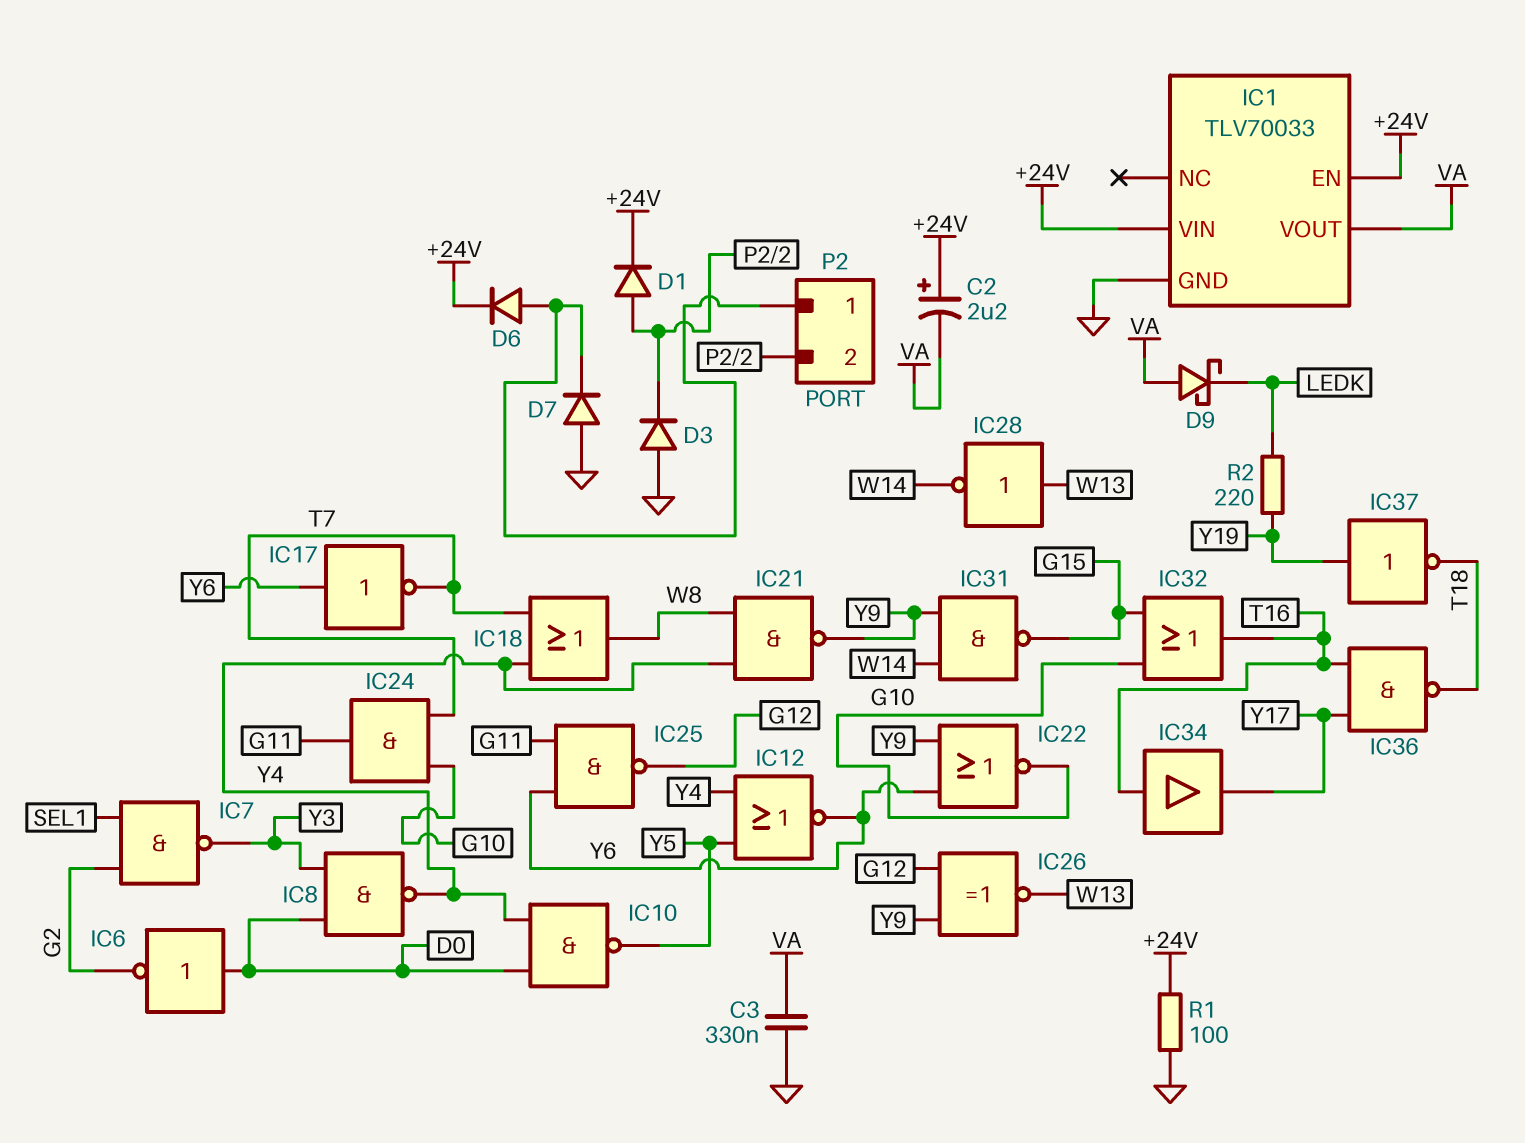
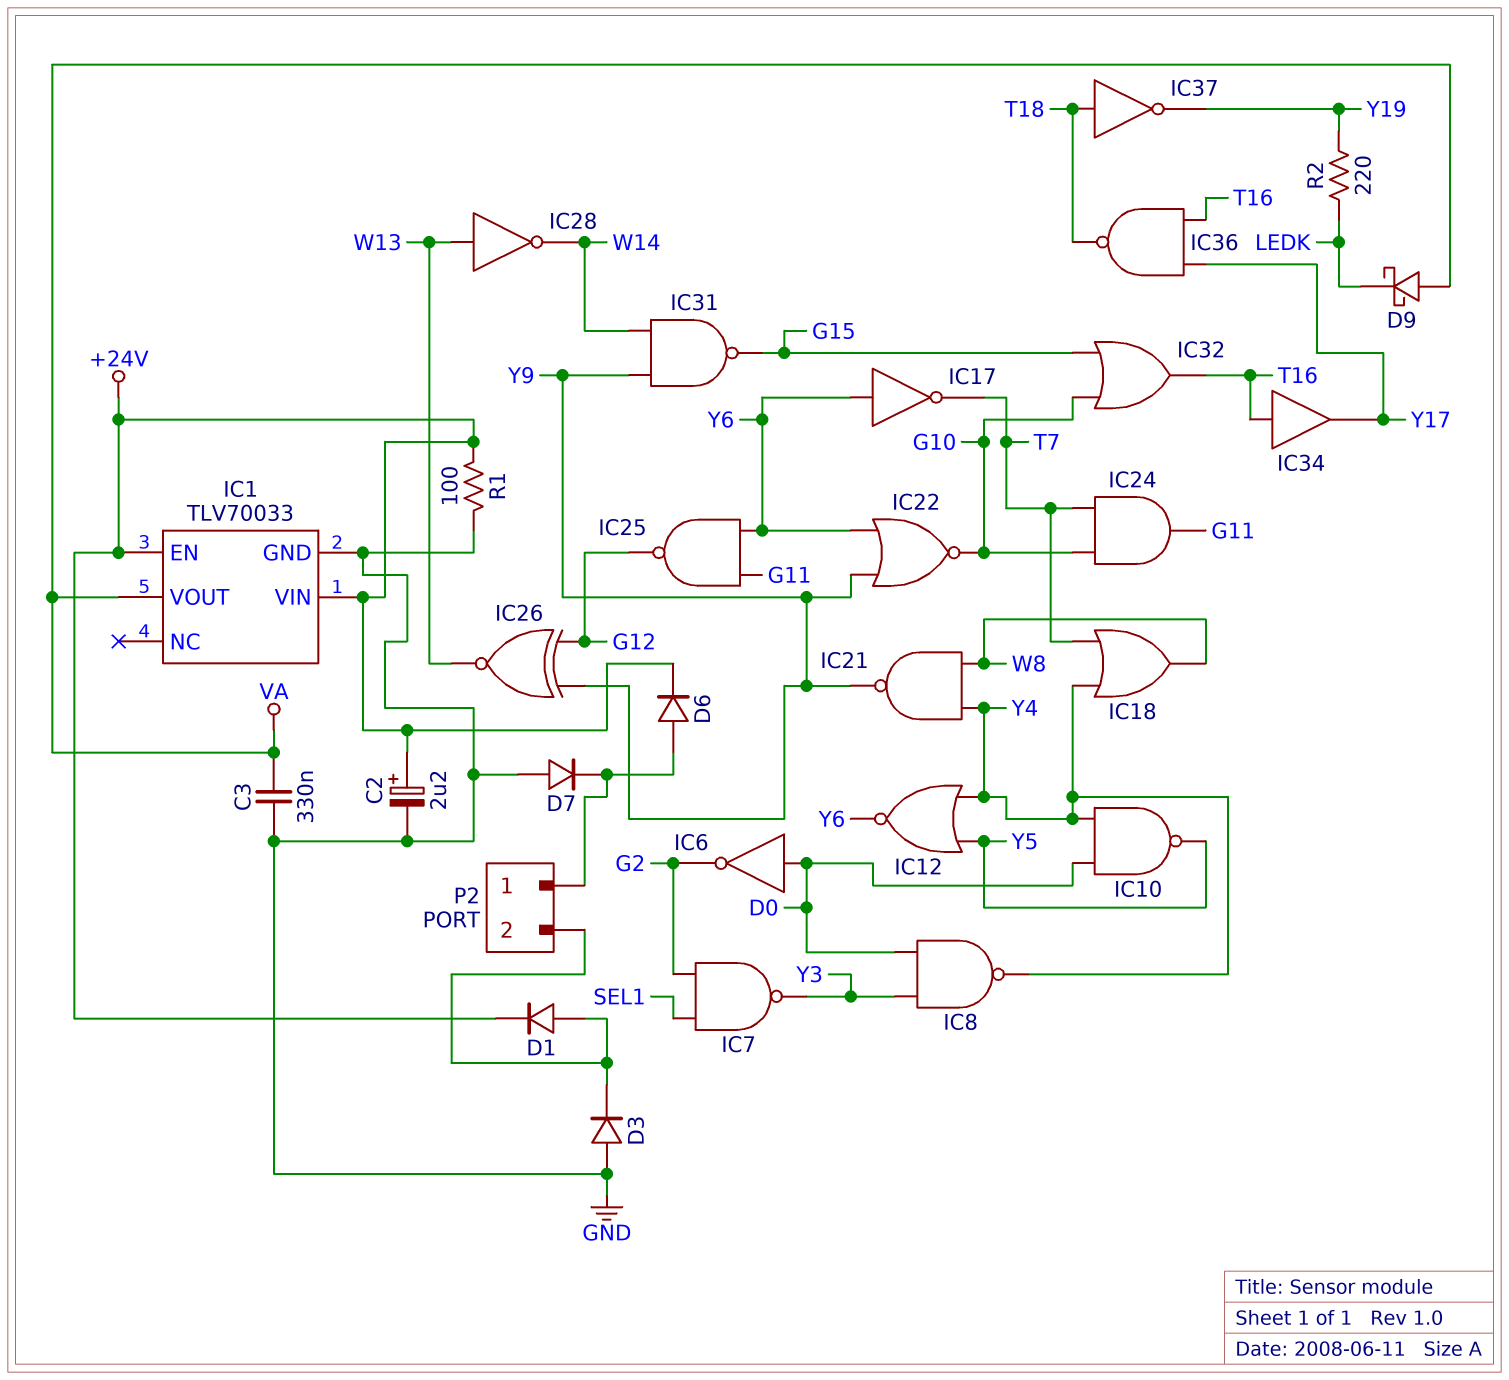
C2: 2.2uF (plus +24V, minus VA) -> 2.2uF (plus +24V, minus GND)
IC37: NOT (in Y19, out T18) -> NOT (in T18, out Y19)

